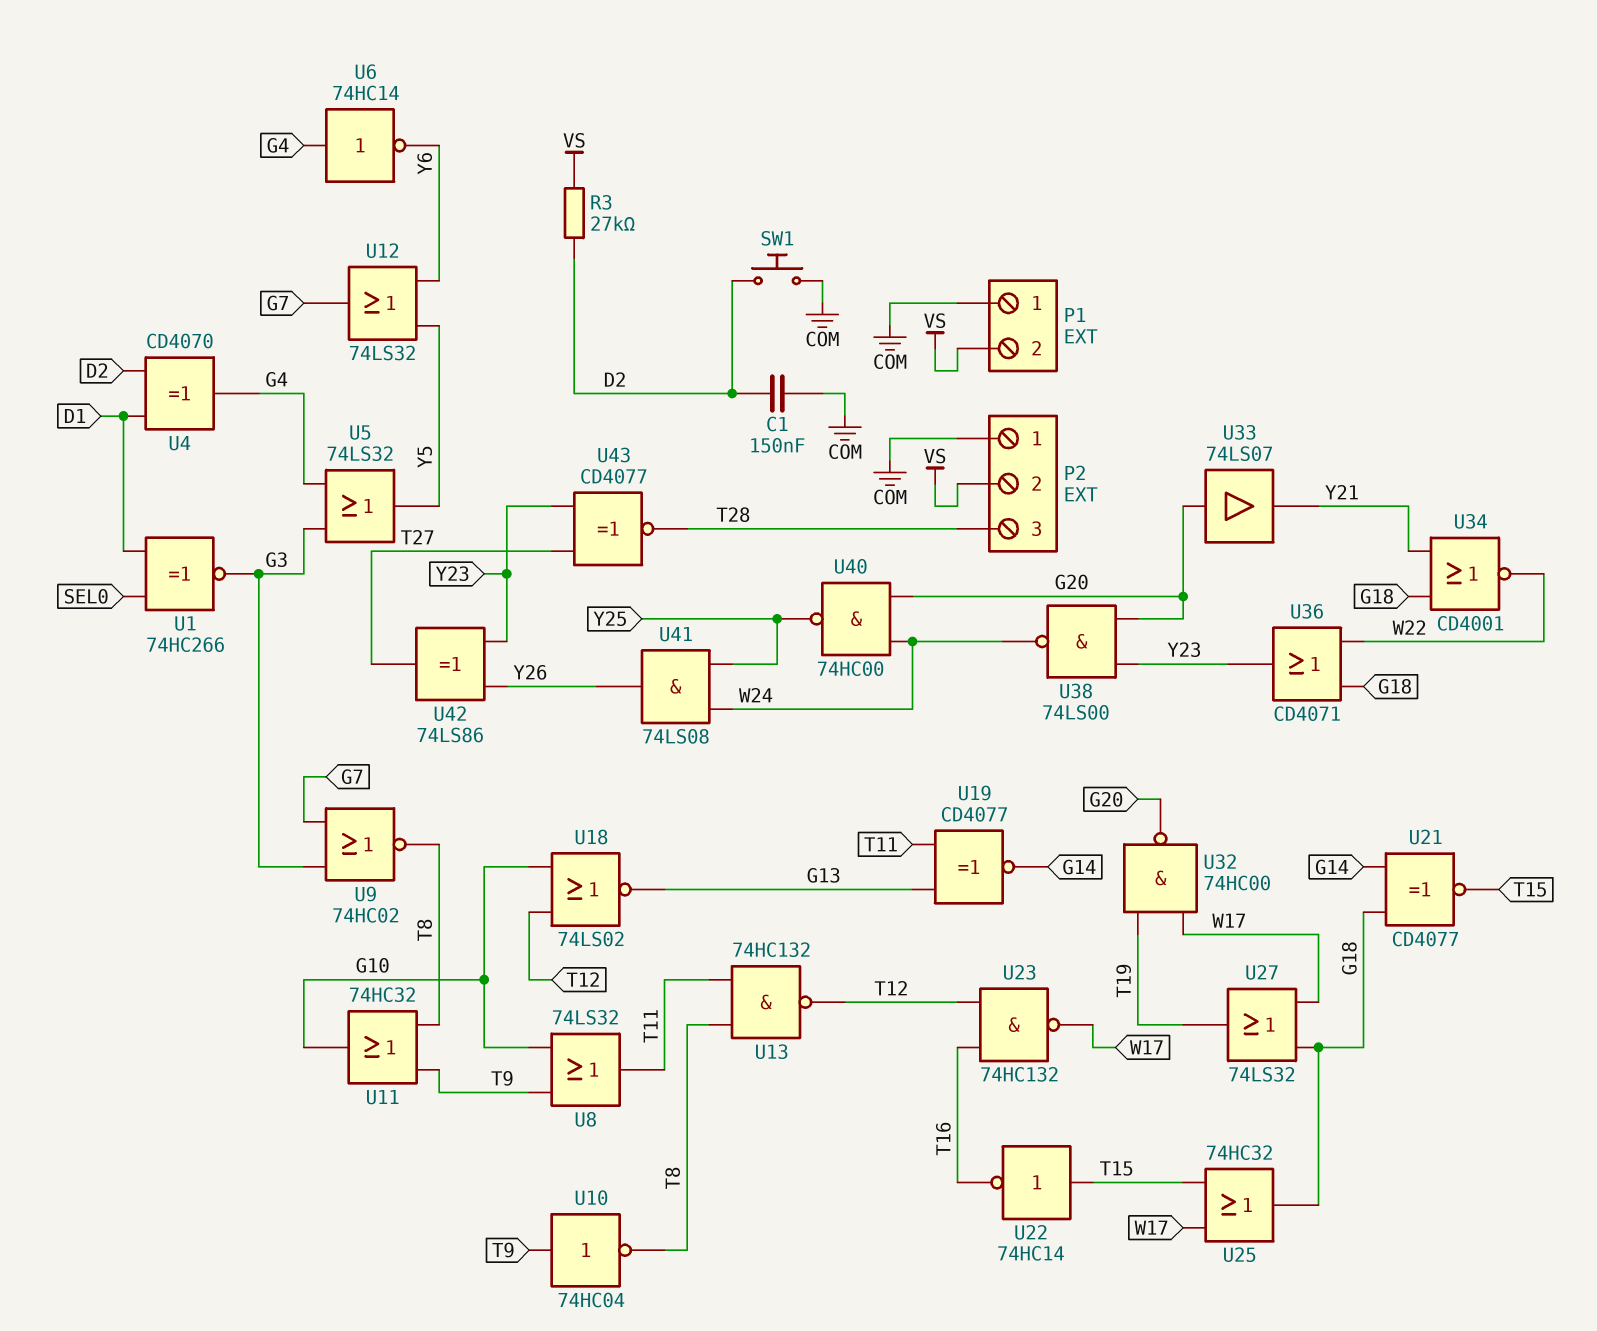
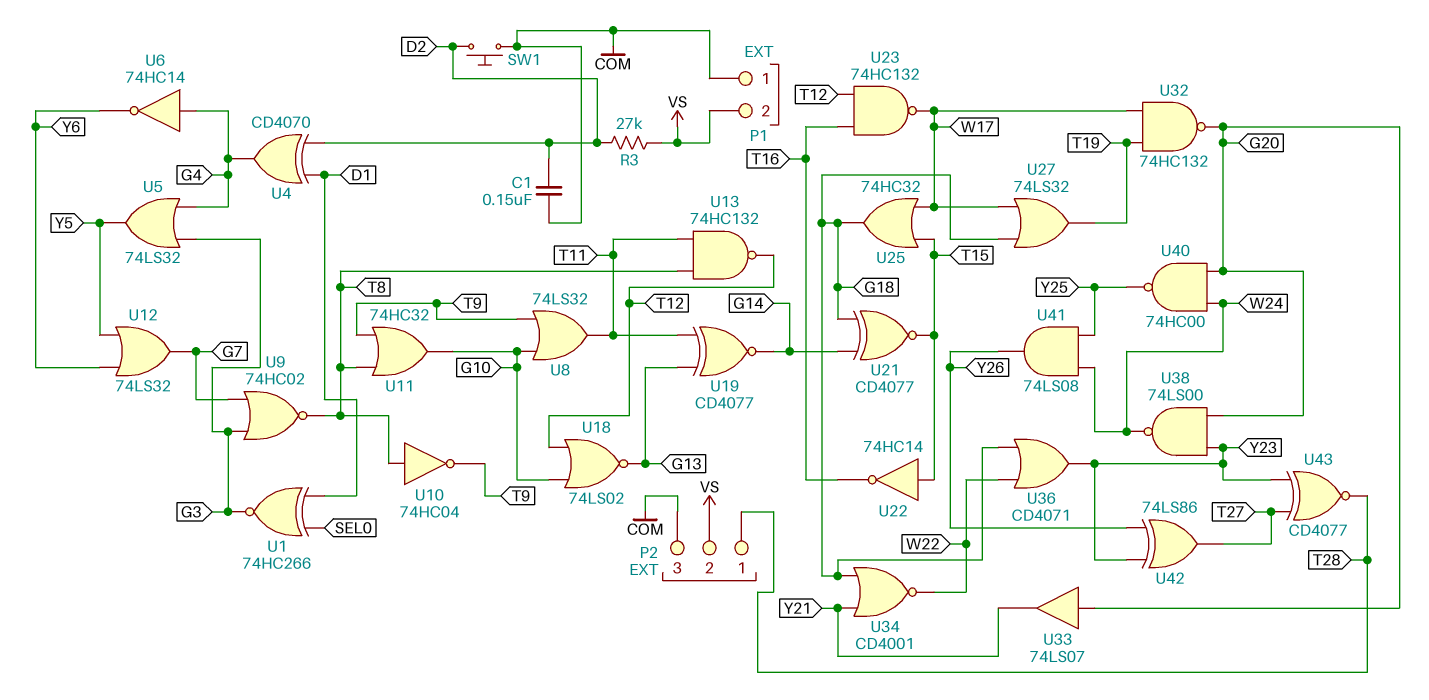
P2 pin 1: COM -> T28
P2 pin 3: T28 -> COM
U10: NOT 74HC04 (in T9, out T8) -> NOT 74HC04 (in T8, out T9)
U32: NAND 74HC00 (in T19, in W17, out G20) -> NAND 74HC132 (in T19, in W17, out G20)

